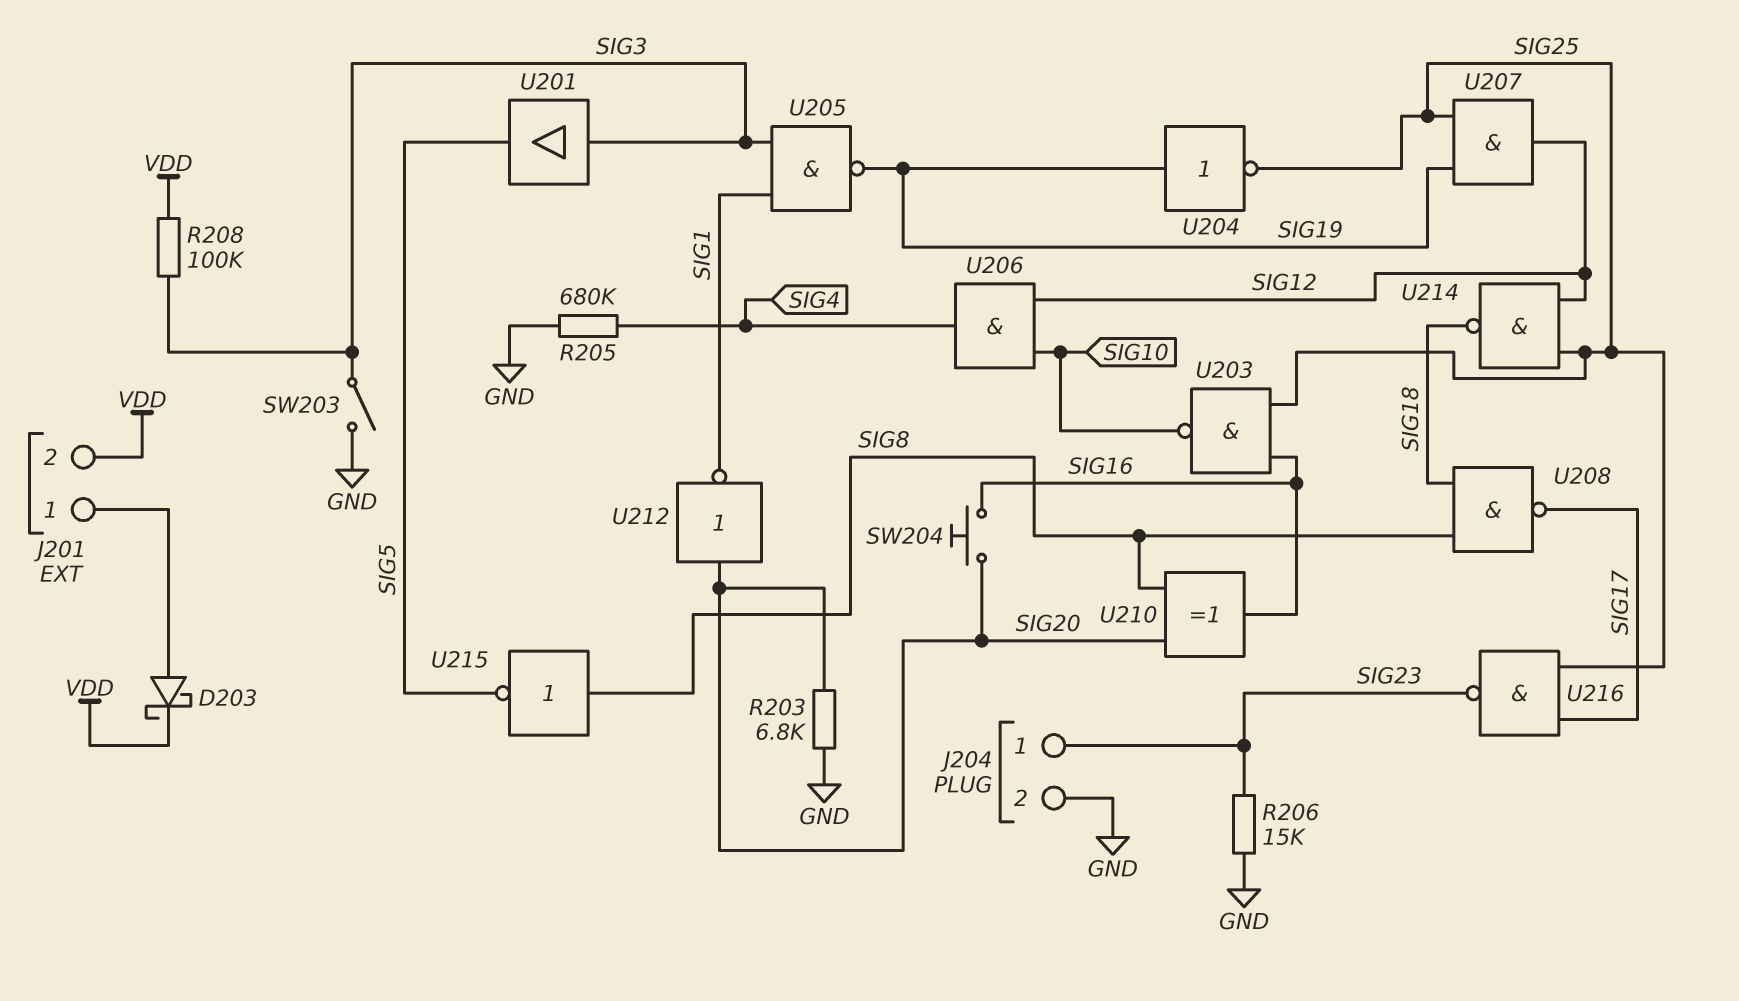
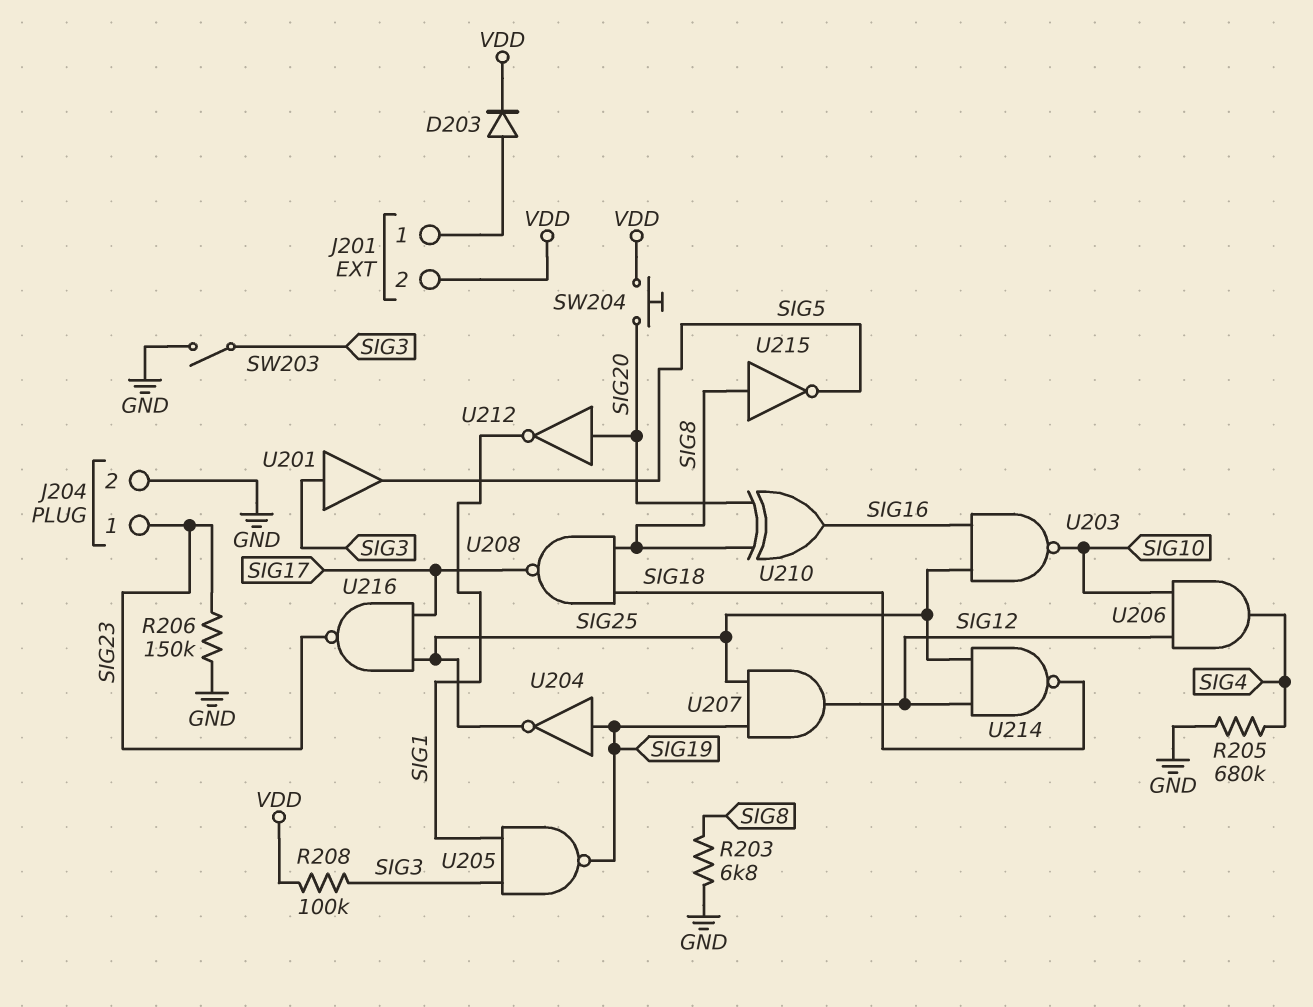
D203: schottky (A J201/1, K VDD) -> diode (A J201/1, K VDD)
R203: 6.8k (GND, SIG20) -> 6.8k (GND, SIG8)
R206: 15k (GND, SIG23) -> 150k (GND, SIG23)
SW204: button (SIG16, SIG20) -> button (SIG20, VDD)

